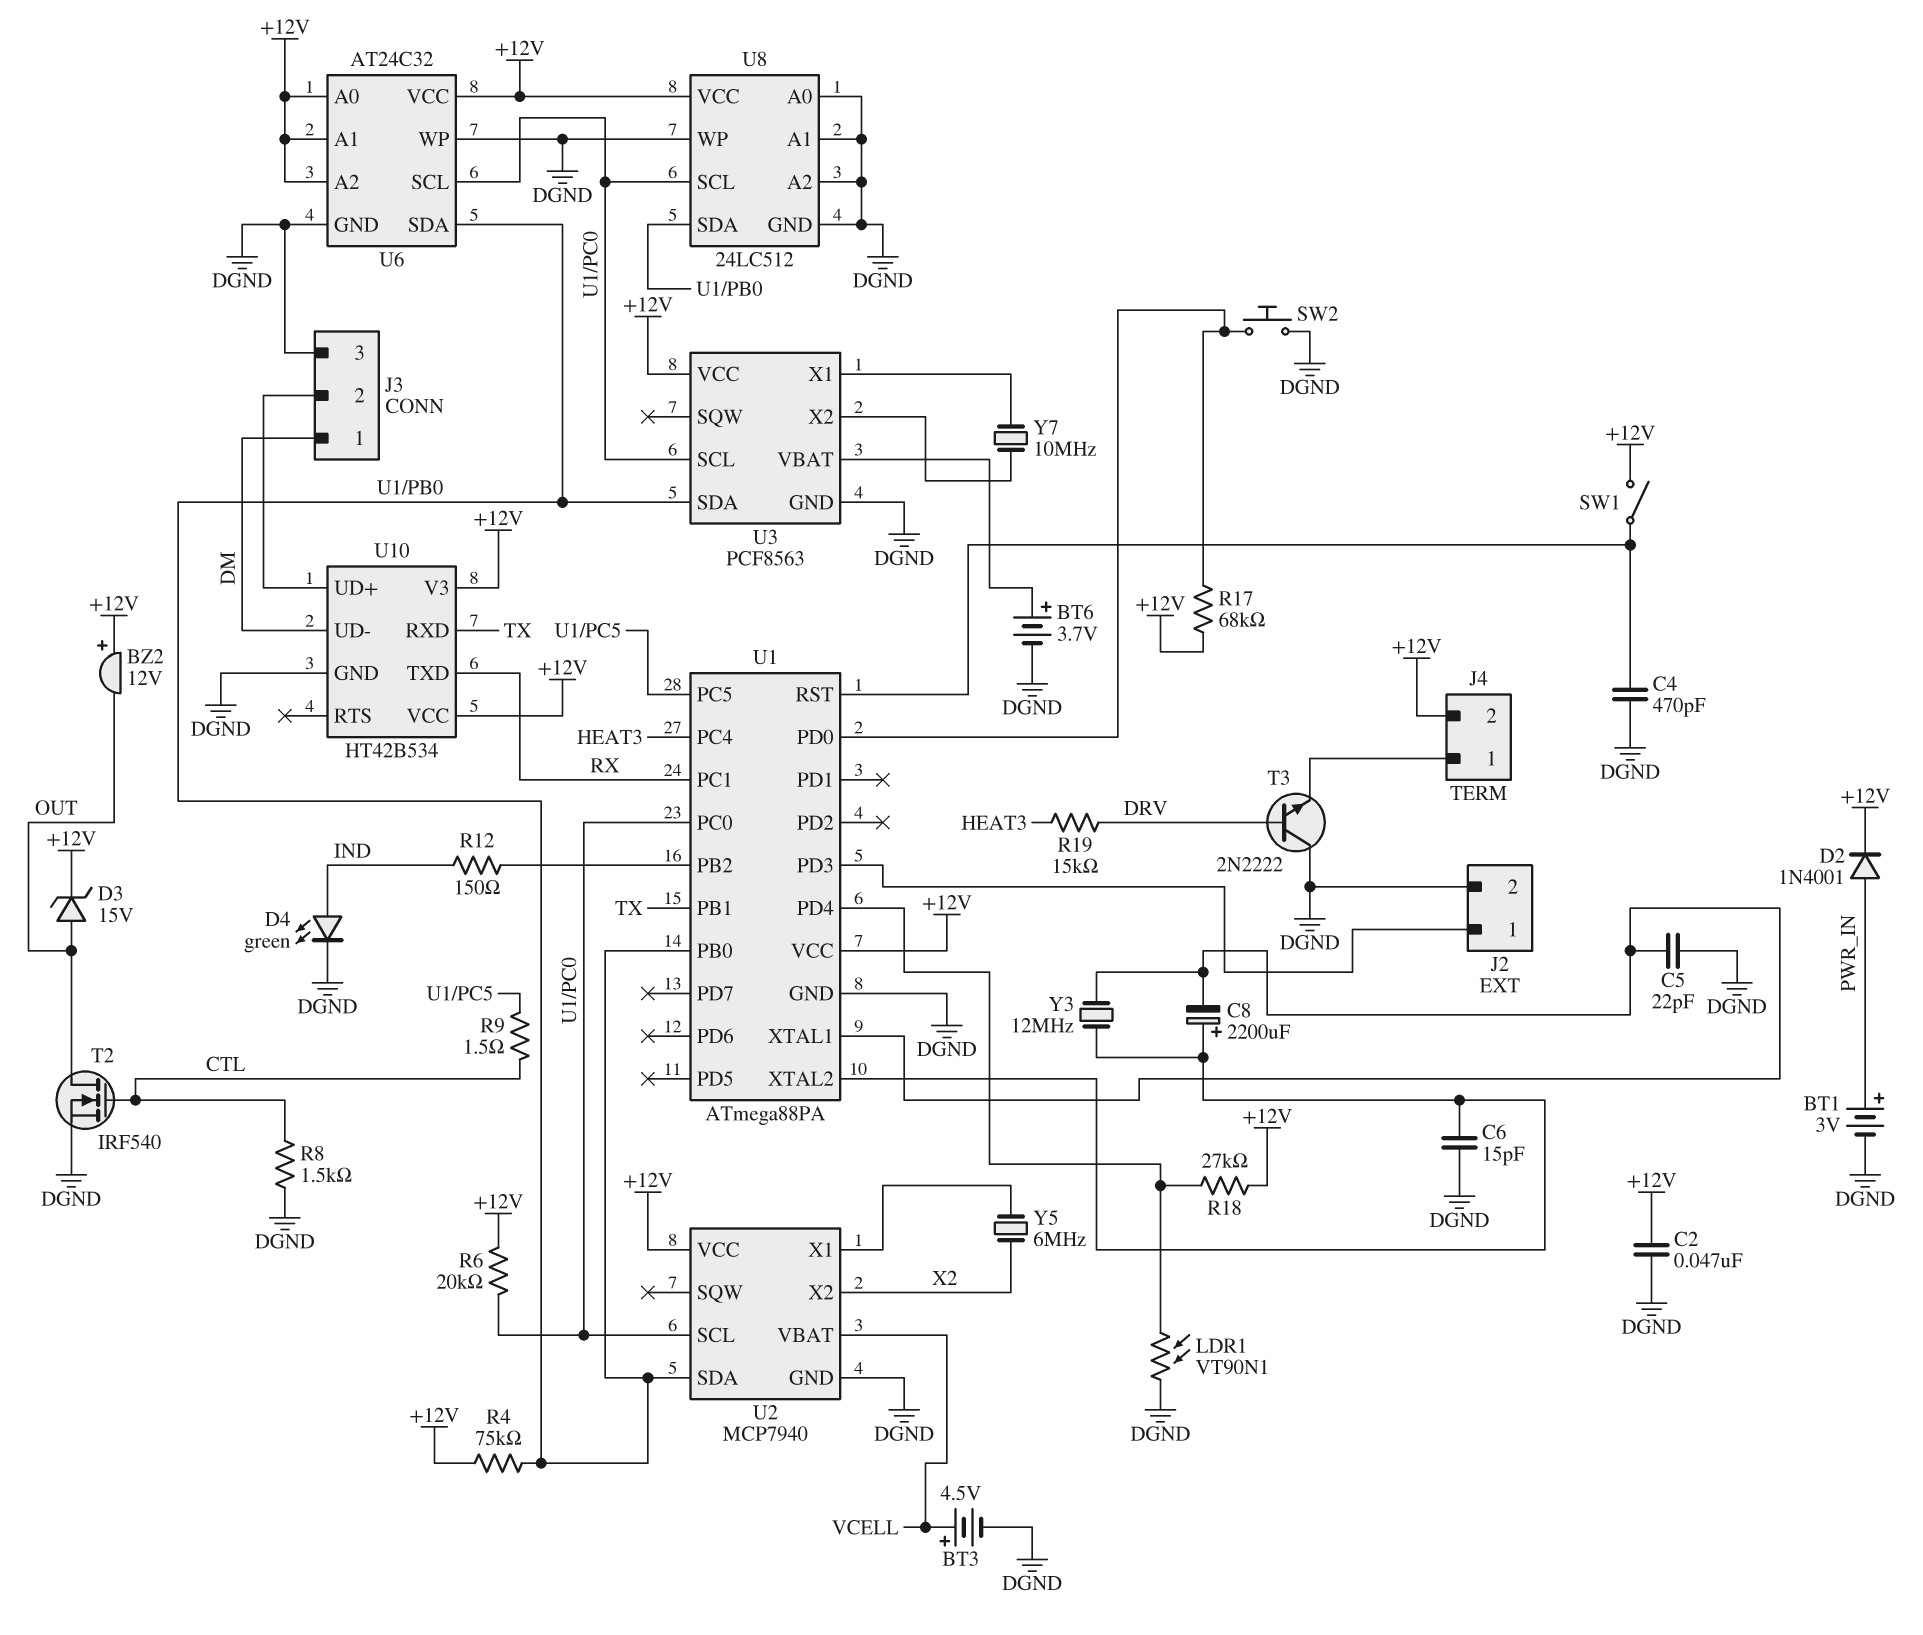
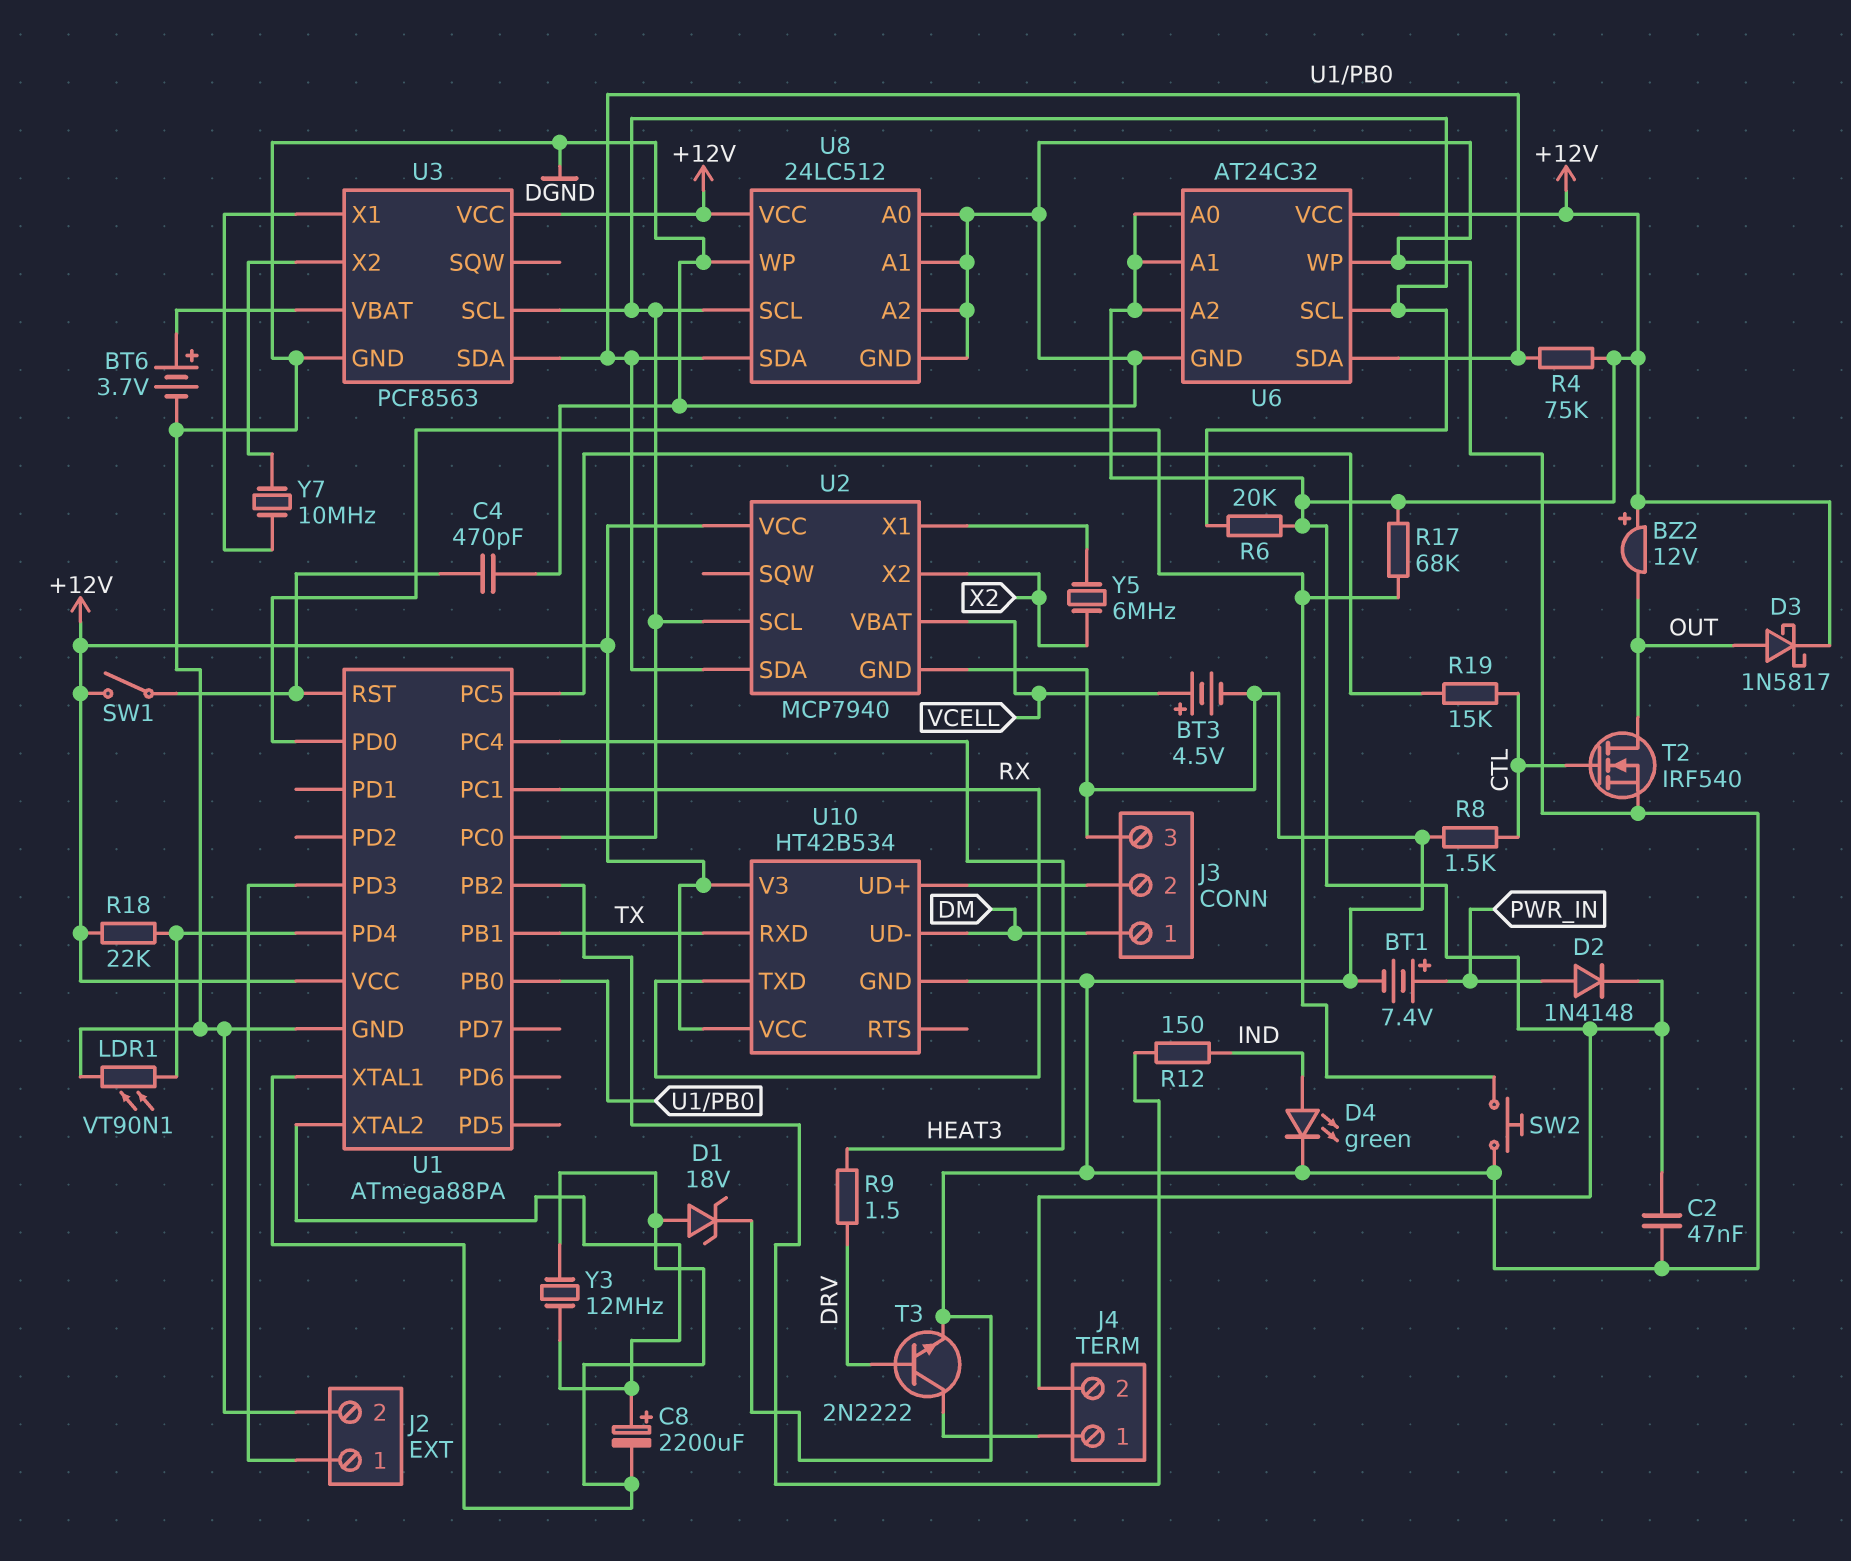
BT1: 3V (plus PWR_IN, minus DGND) -> 7.4V (plus PWR_IN, minus DGND)
C5: 22pF (DGND, U1/XTAL1) -> none
C6: 15pF (DGND, U1/XTAL2) -> none
D1: none -> zener 18V (A U1/XTAL1, K DGND)
D2: diode 1N4001 (A PWR_IN, K +12V) -> diode 1N4148 (A PWR_IN, K +12V)
D3: zener 15V (A OUT, K +12V) -> schottky 1N5817 (A OUT, K +12V)
R9: 1.5 (CTL, U1/PC5) -> 1.5 (DRV, HEAT3)
R18: 27k (+12V, U1/PD4) -> 22k (+12V, U1/PD4)
R19: 15k (DRV, HEAT3) -> 15k (CTL, U1/PC5)
T3: NPN 2N2222 (B DRV, C DGND, E J4/1) -> NPN 2N2222 (B DRV, C J4/1, E DGND)

